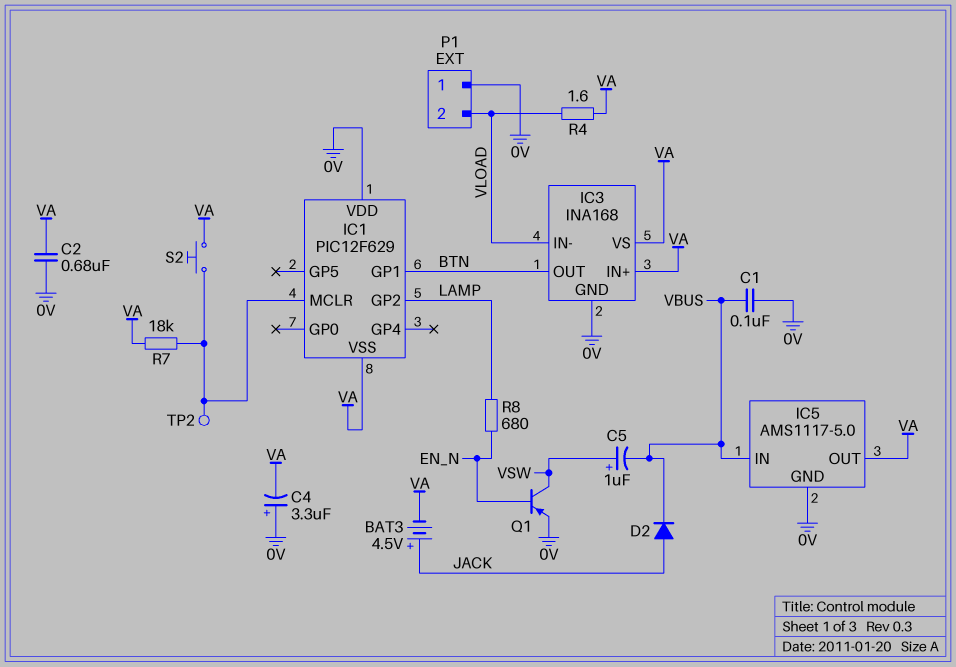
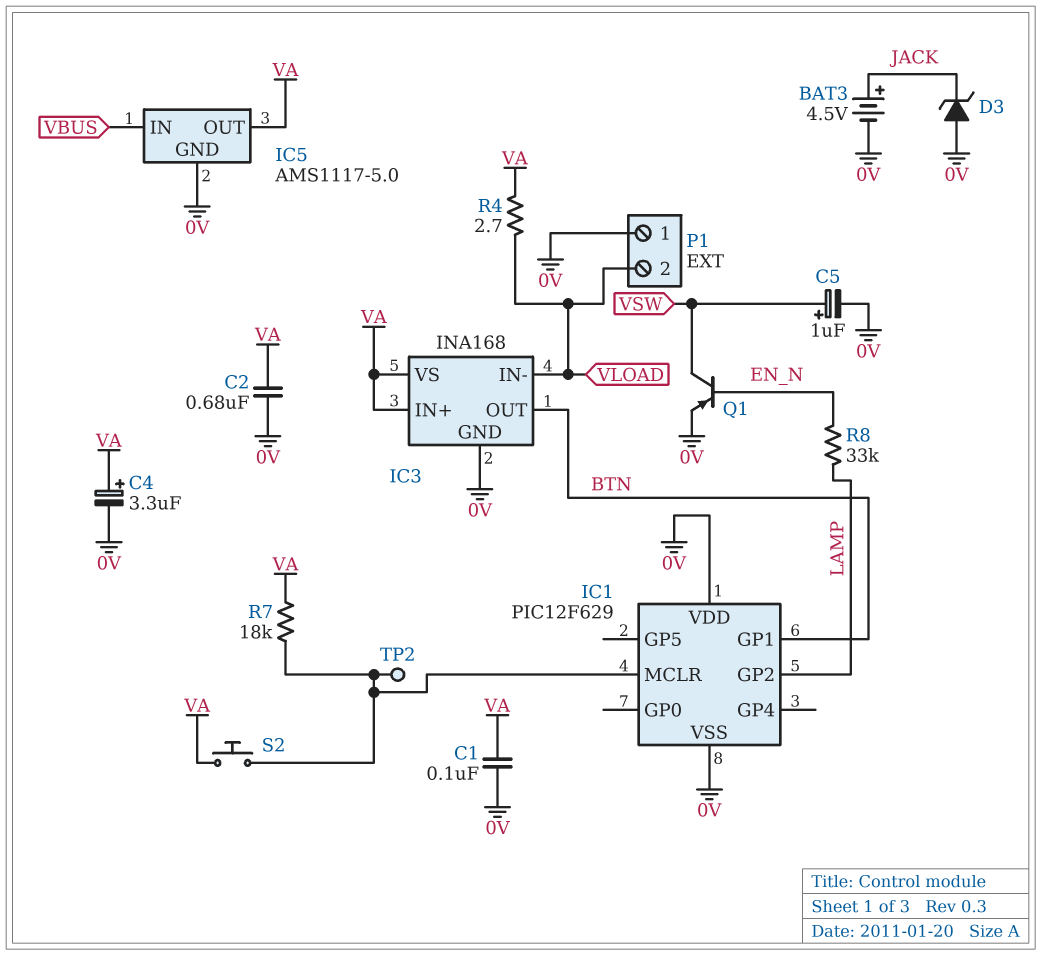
BAT3: 4.5V (plus JACK, minus VA) -> 4.5V (plus JACK, minus 0V)
C1: 100nF (0V, VBUS) -> 100nF (0V, VA)
C4: 3.3uF (plus 0V, minus VA) -> 3.3uF (plus VA, minus 0V)
C5: 1uF (plus VSW, minus VBUS) -> 1uF (plus VSW, minus 0V)
D2: diode (A JACK, K VBUS) -> none
D3: none -> zener (A 0V, K JACK)
IC1 pin VSS: VA -> 0V
R4: 1.6 (VA, VLOAD) -> 2.7 (VA, VLOAD)
R8: 680 (EN_N, LAMP) -> 33k (EN_N, LAMP)

